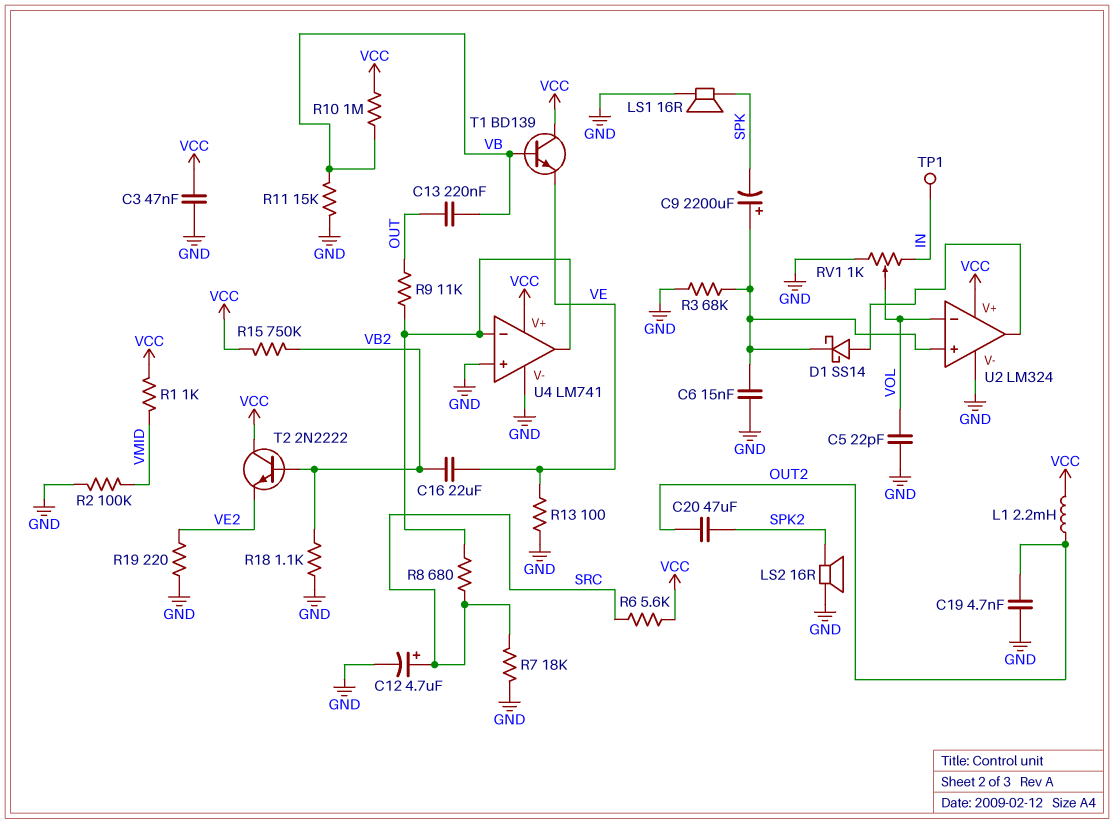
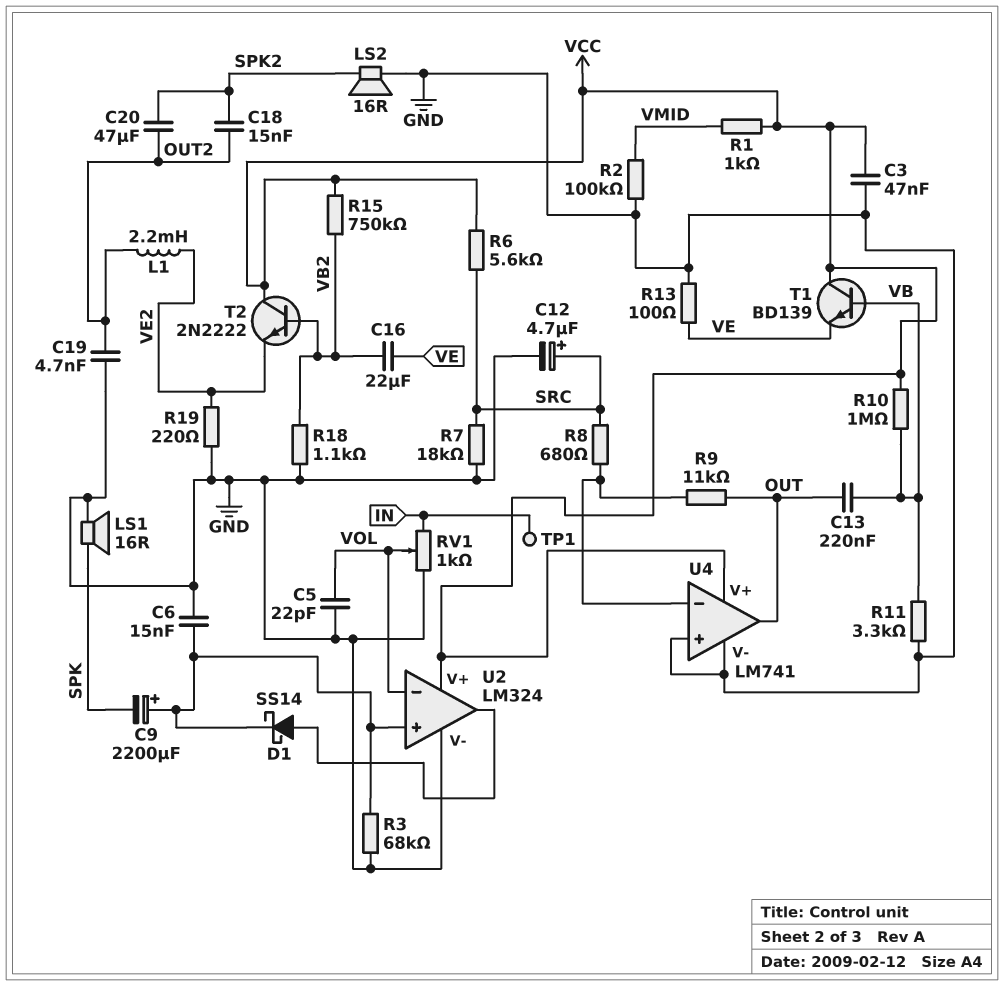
C18: none -> 15nF (OUT2, SPK2)
L1: 2.2mH (OUT2, VCC) -> 2.2mH (OUT2, VE2)
R11: 15k (GND, VB) -> 3.3k (GND, VB)
U4 pin out: U4/in- -> OUT

